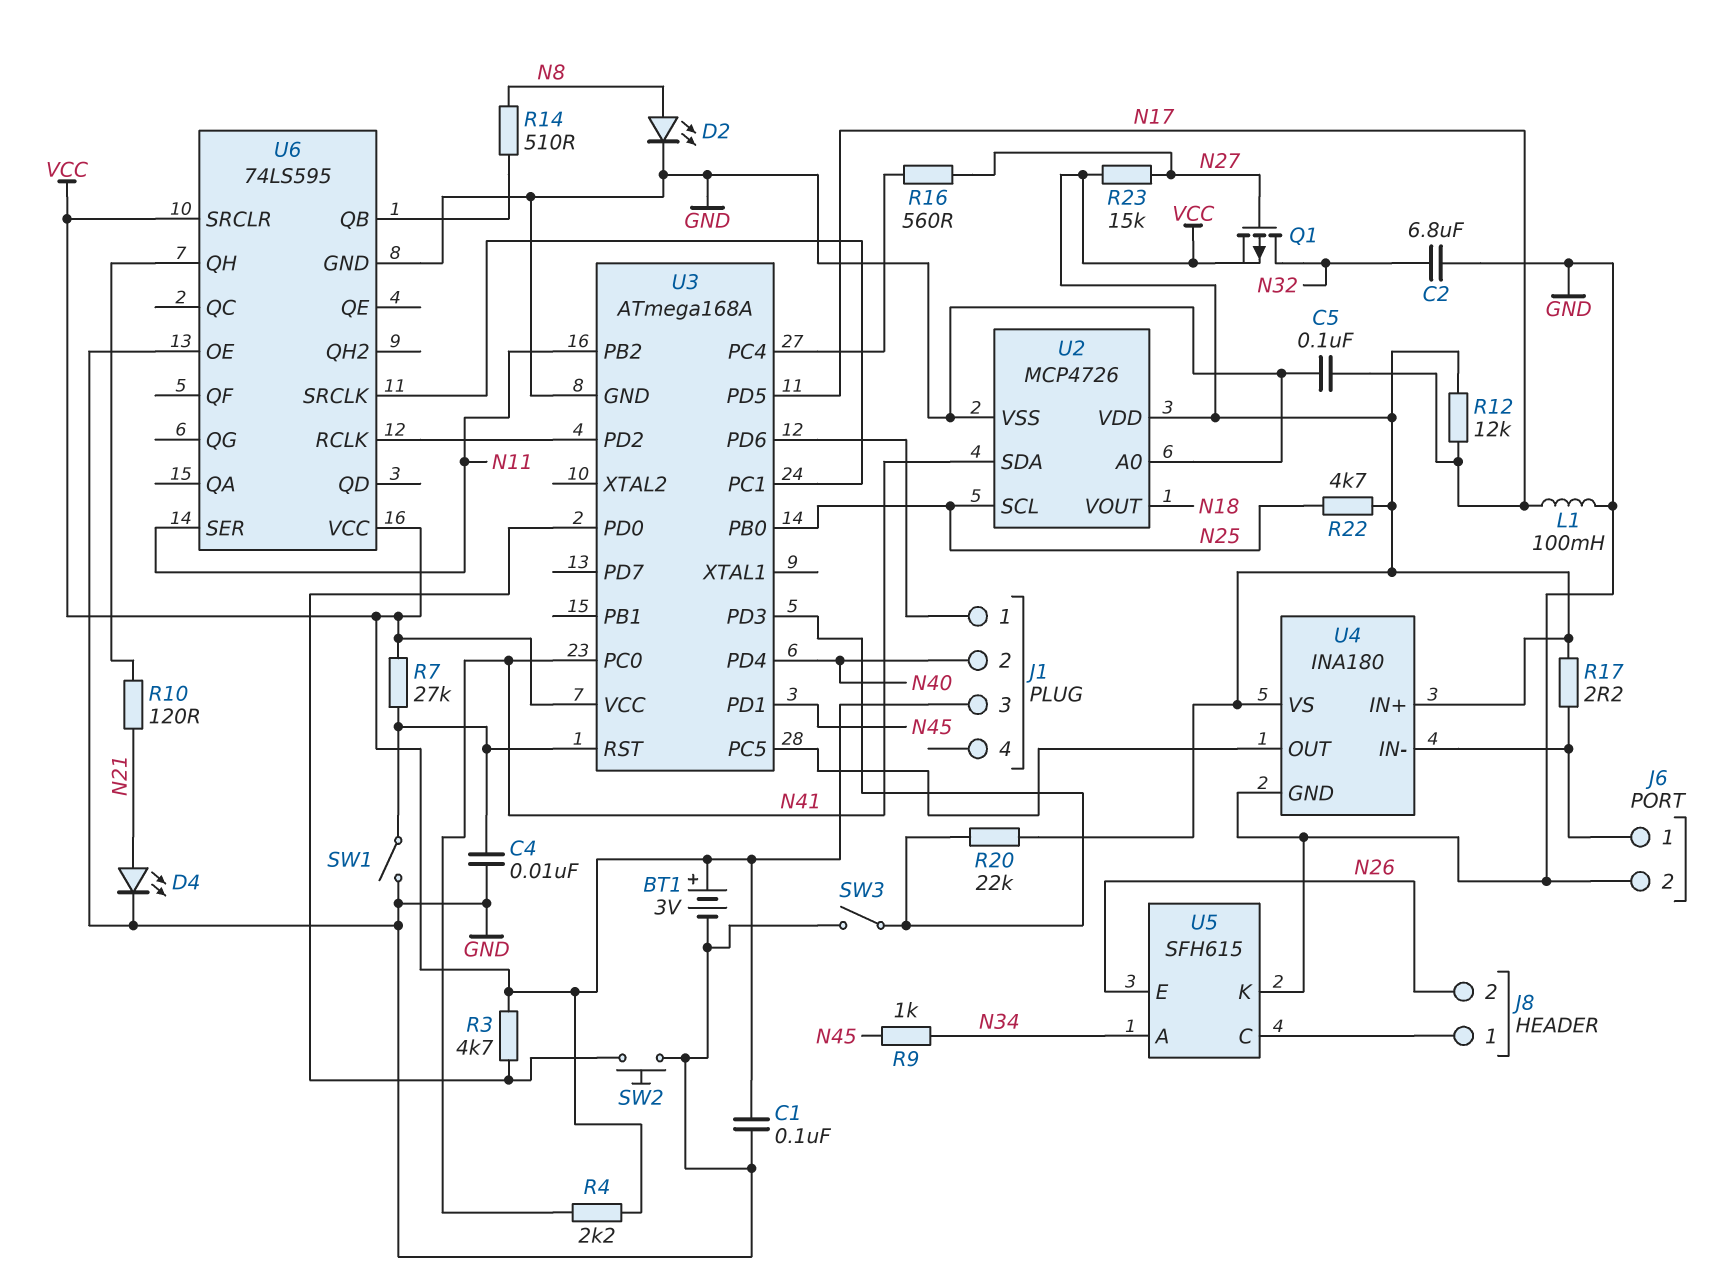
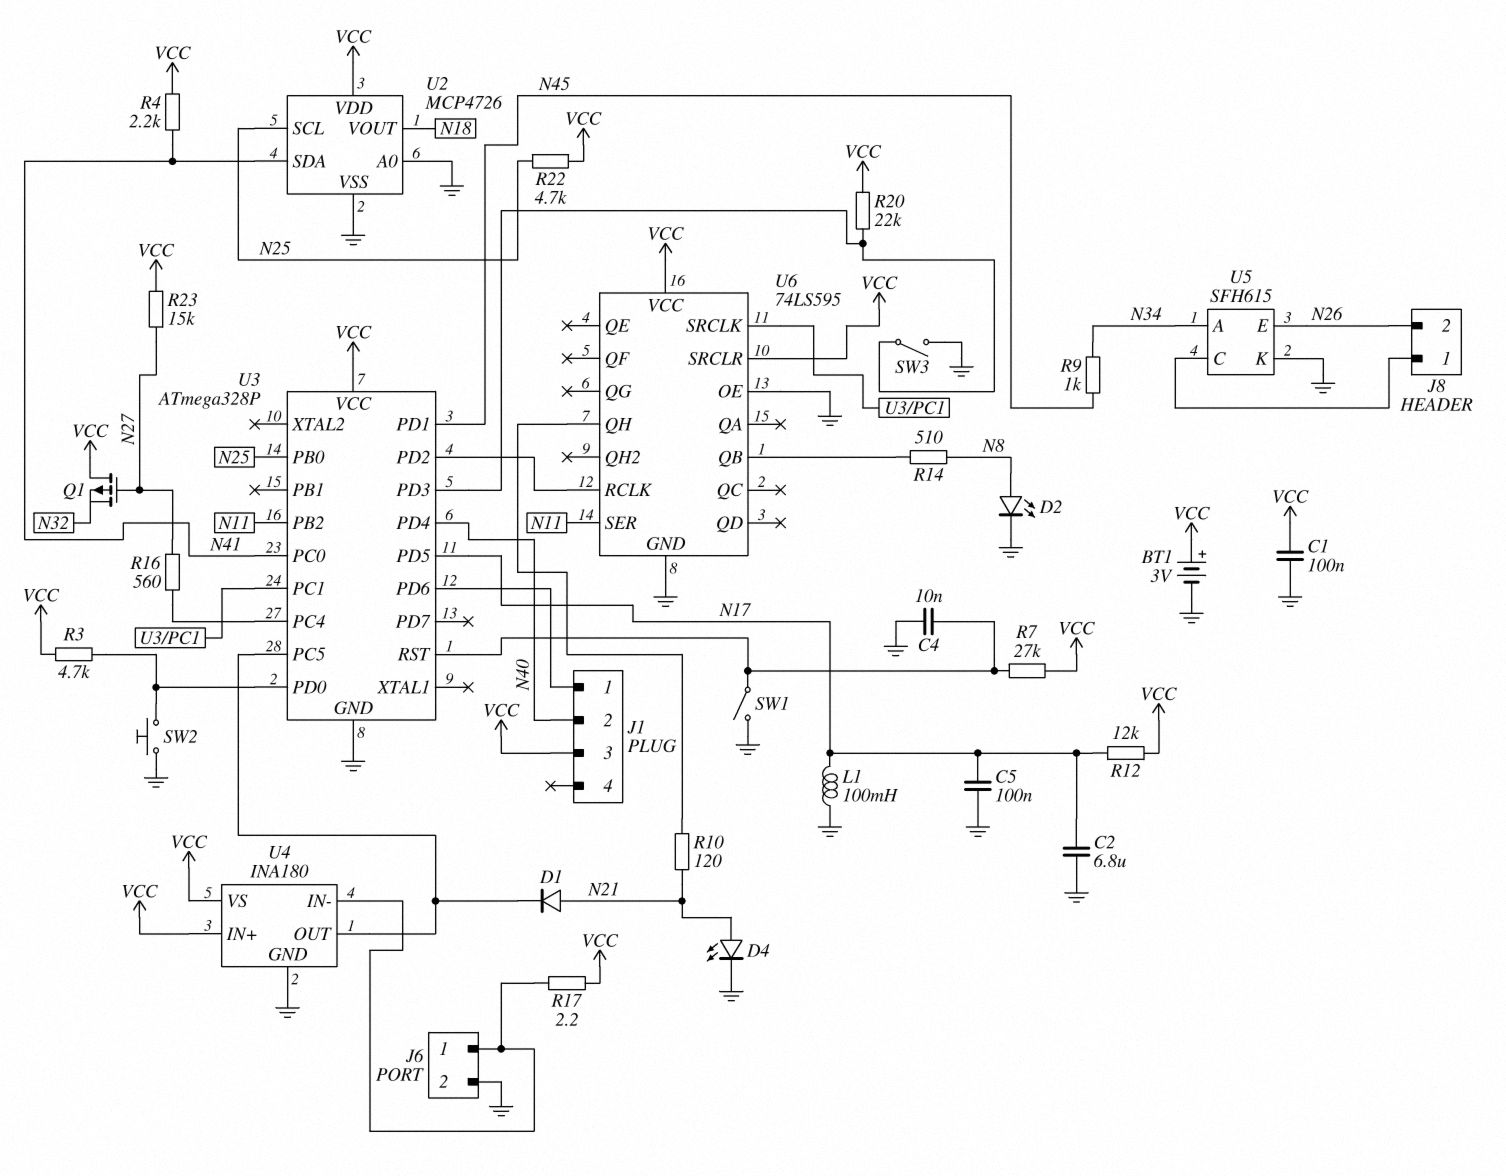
C2: 6.8uF (GND, N32) -> 6.8uF (GND, N17)
D1: none -> diode (A N21, K U3/PC5)
Q1: PMOS (G N27, D N32, S VCC) -> PMOS (G N27, D VCC, S N32)
U3: ATmega168A -> ATmega328P

